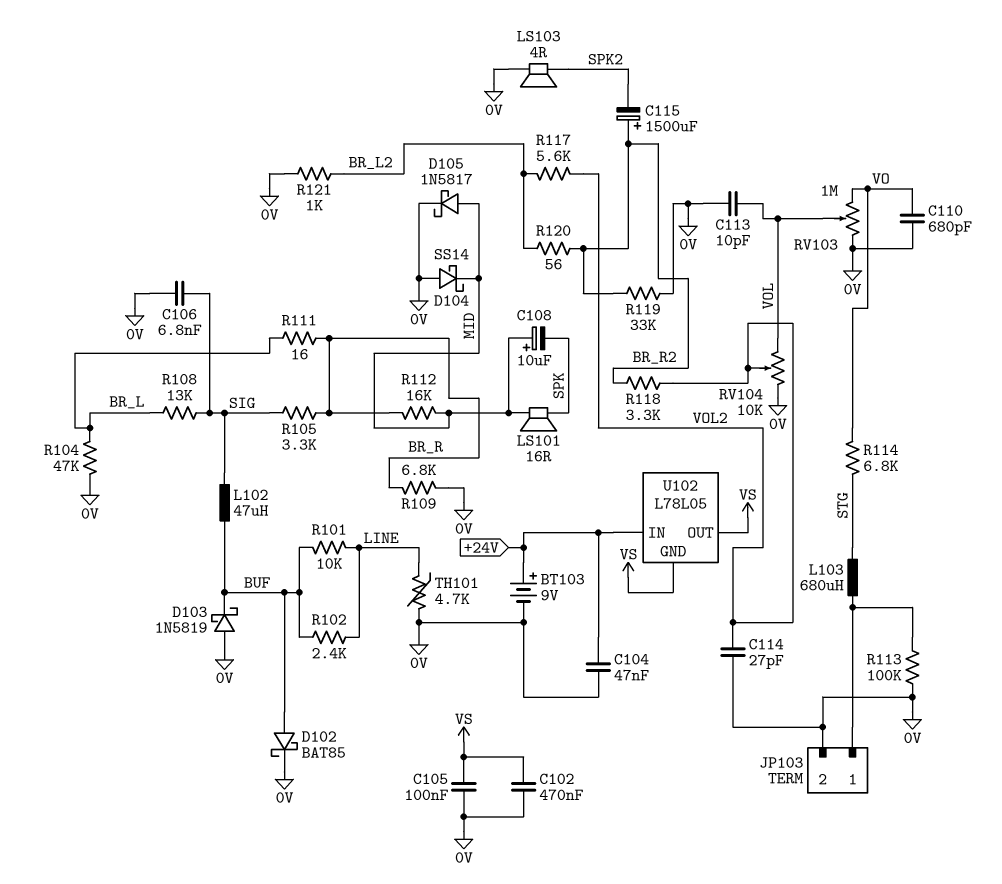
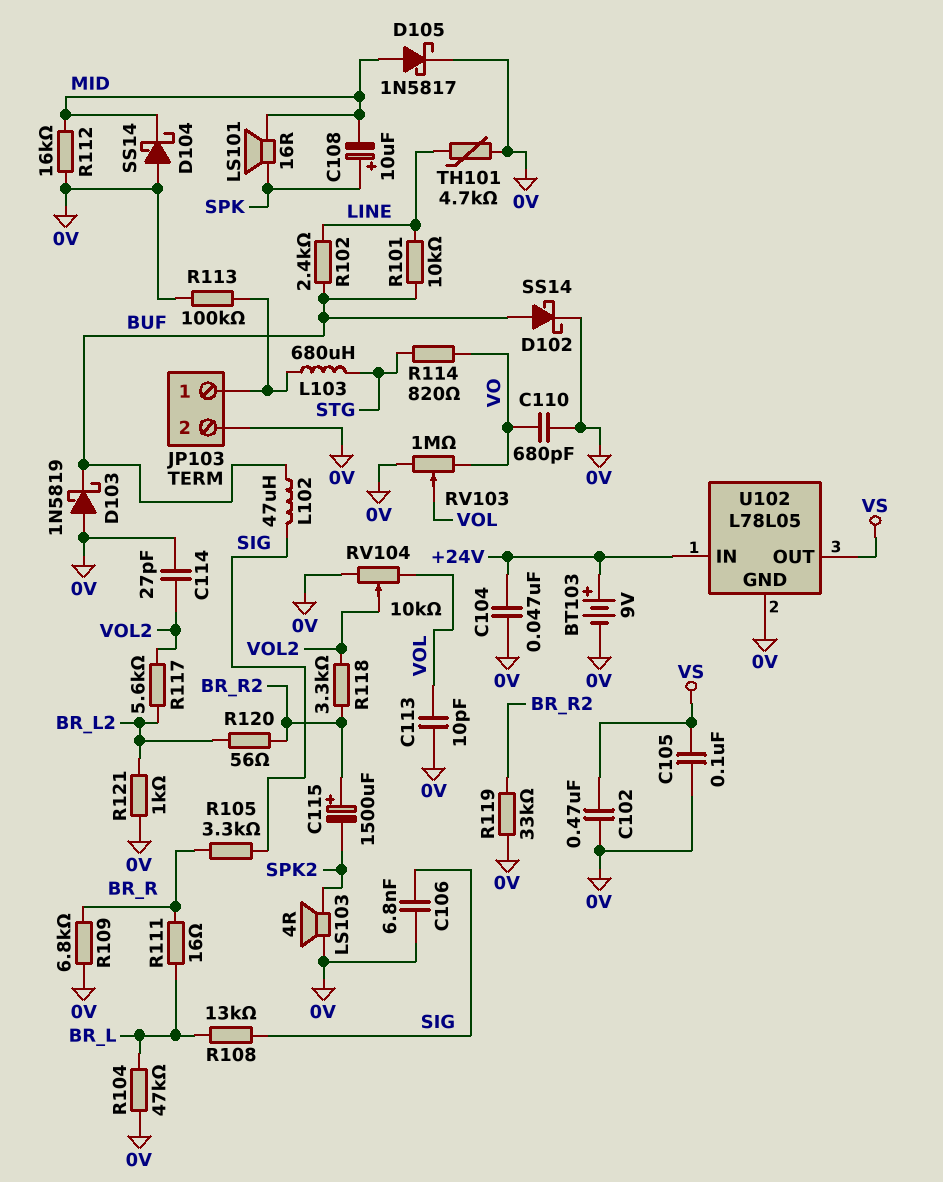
C108: 10uF (plus MID, minus SPK) -> 10uF (plus SPK, minus MID)
D102: schottky BAT85 (A BUF, K 0V) -> schottky SS14 (A BUF, K 0V)
R112: 16k (BR_R, MID) -> 16k (0V, MID)
R114: 6.8k (STG, VO) -> 820 (STG, VO)
U102 pin GND: VS -> 0V

